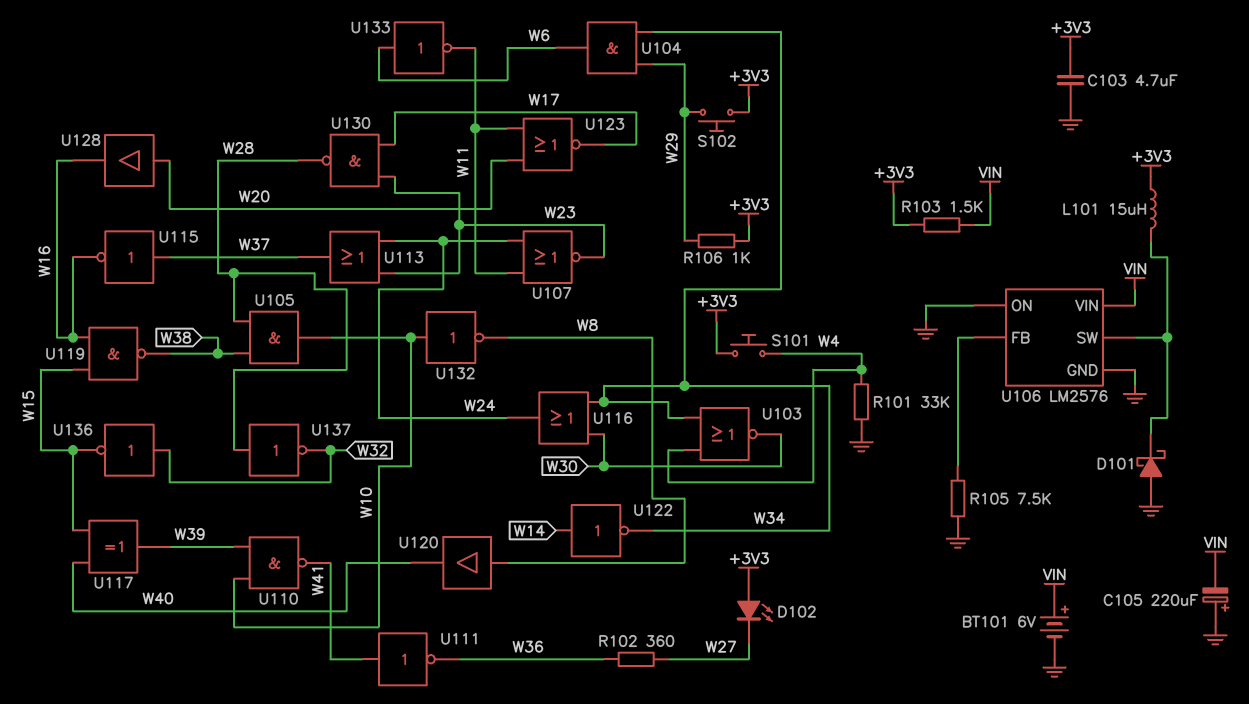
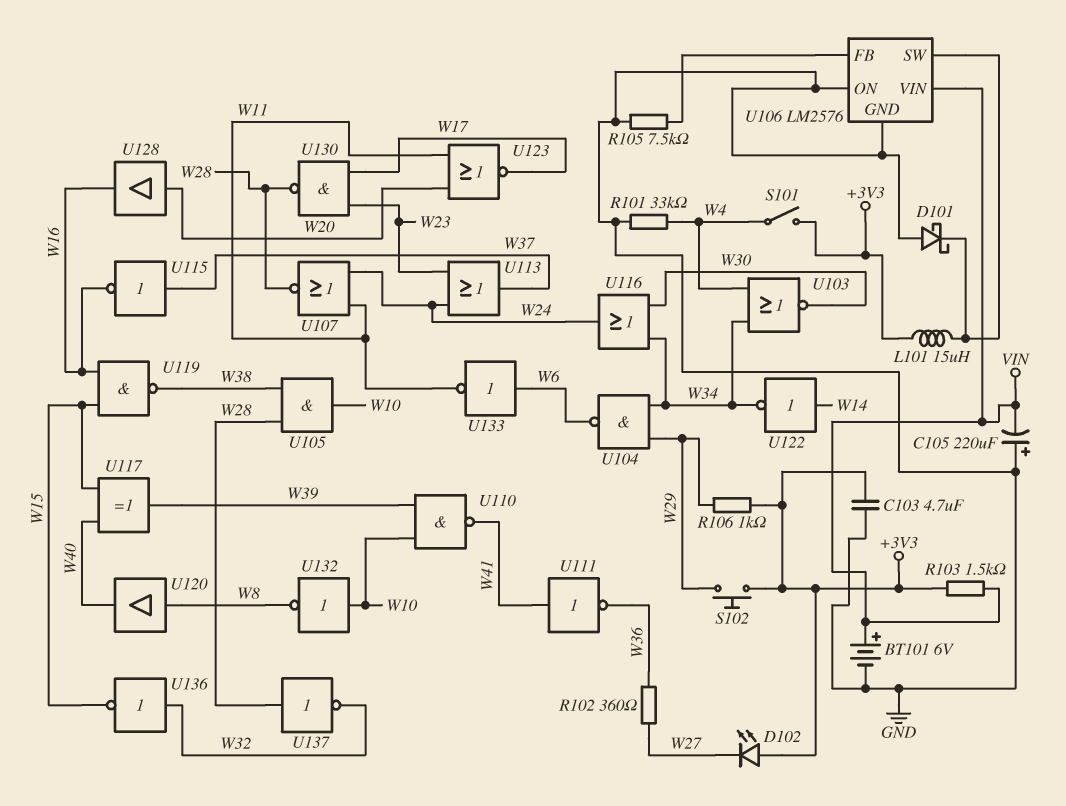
S101: button (+3V3, W4) -> switch (+3V3, W4)
U104: AND (in W29, in W34, out W6) -> NAND (in W29, in W34, out W6)
U107: NOR (in W11, in W24, out W23) -> NOR (in W11, in W24, out W28)

